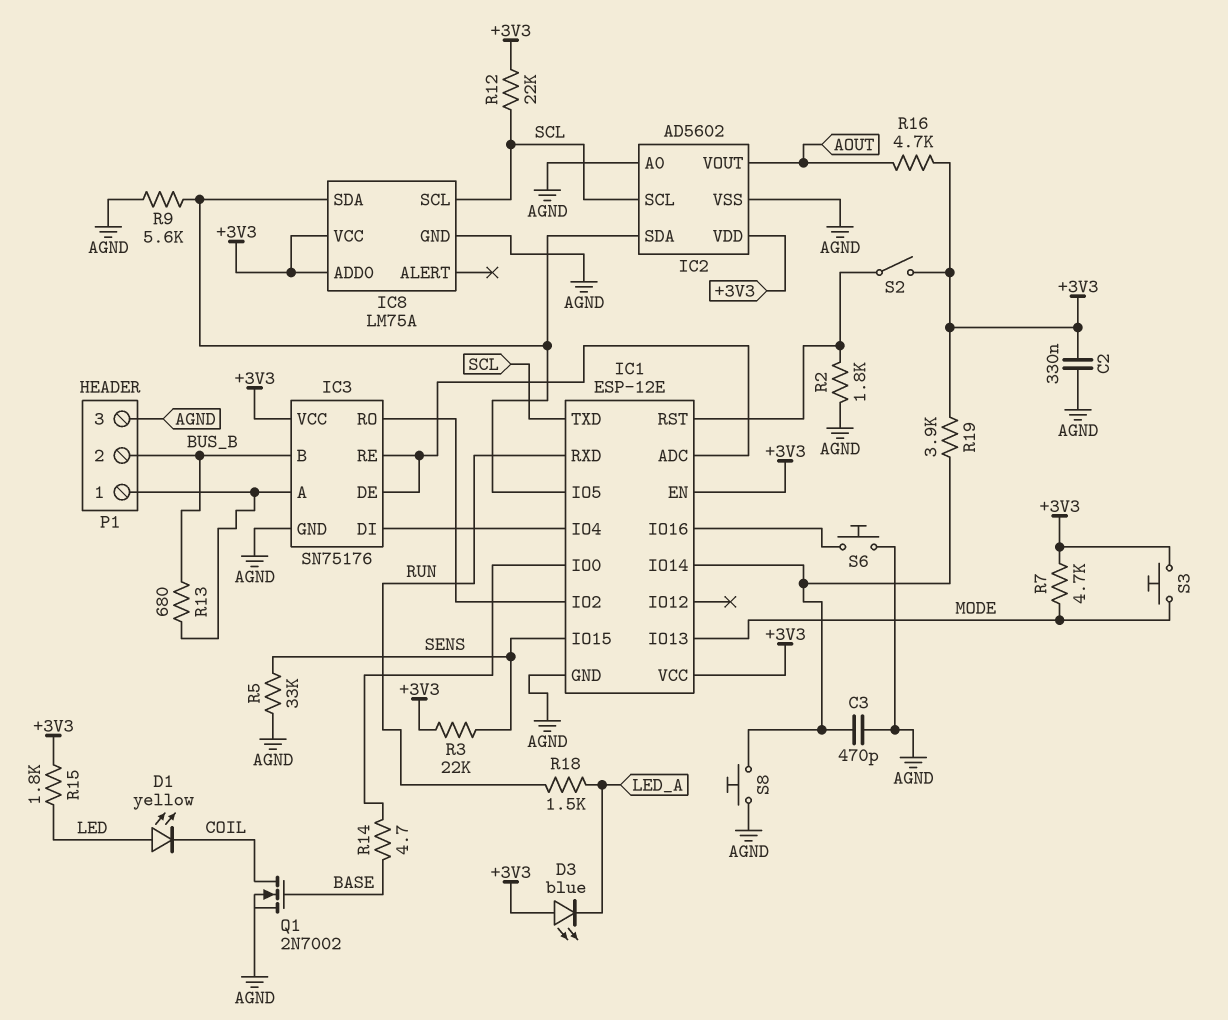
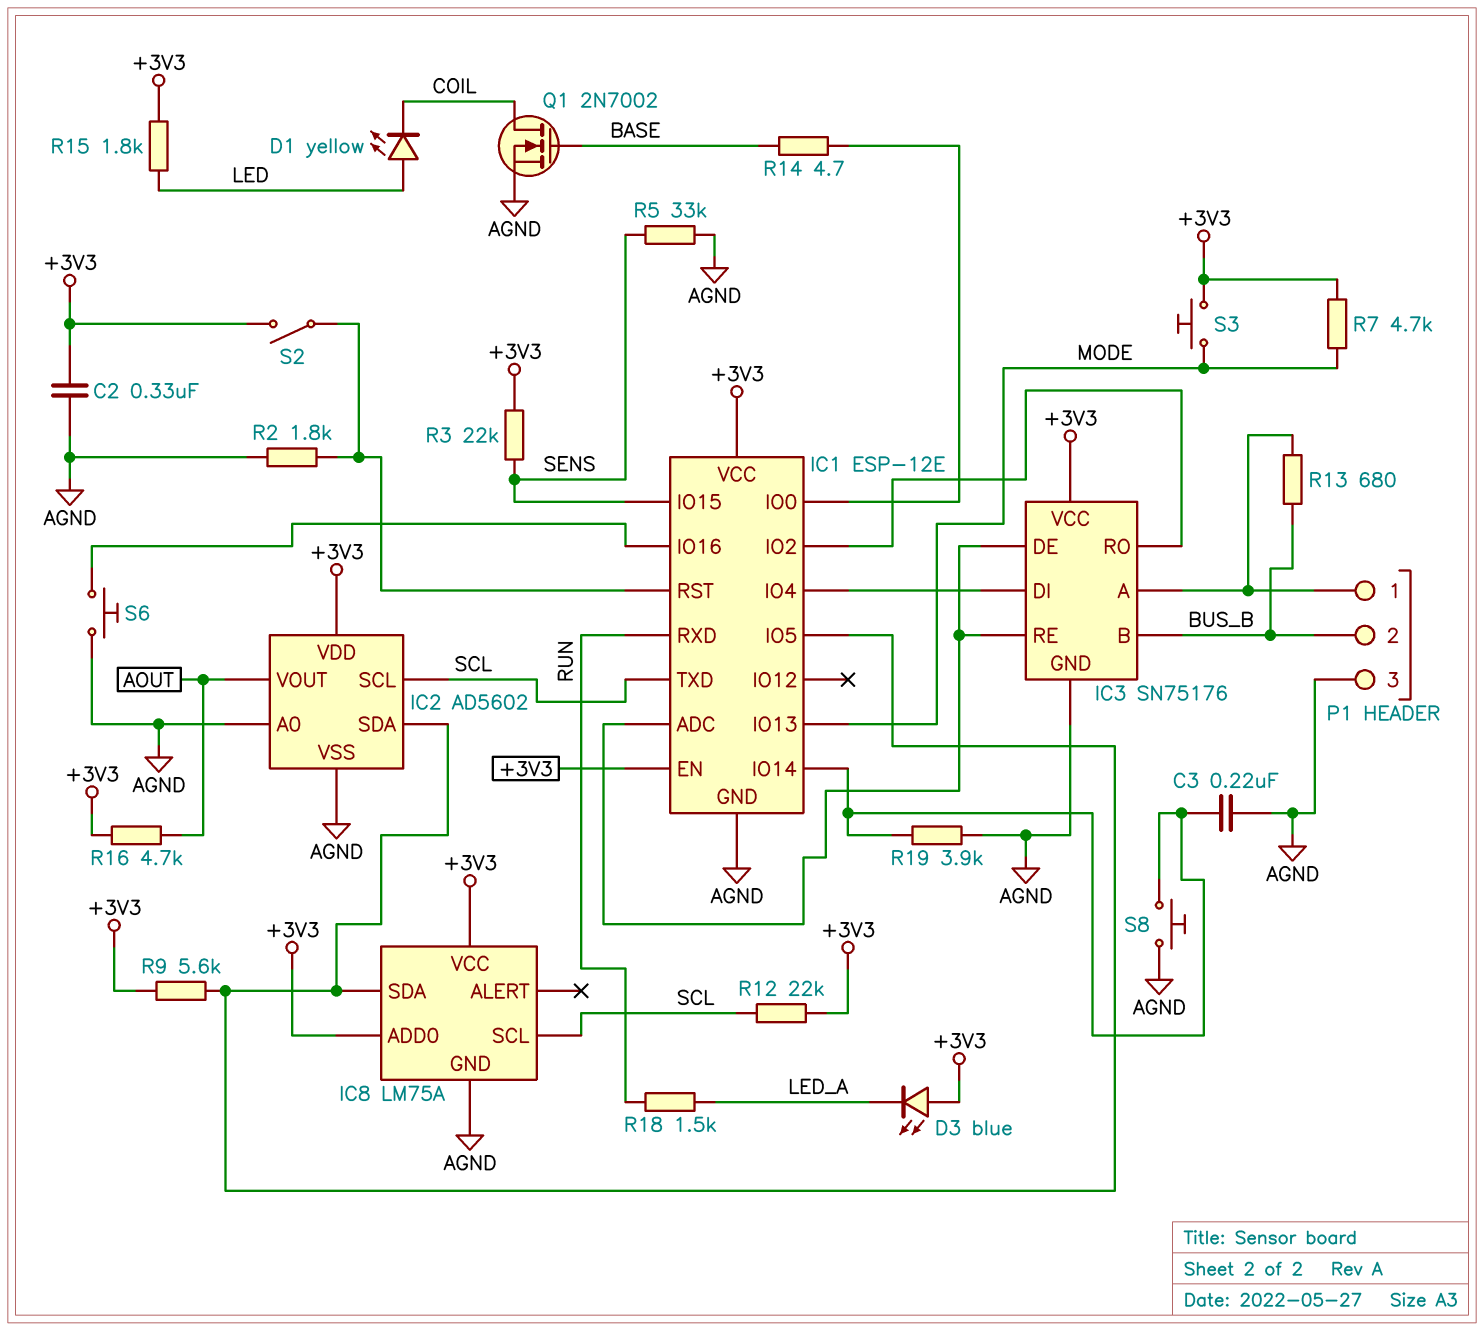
C3: 470pF (AGND, IC1/IO14) -> 220nF (AGND, IC1/IO14)
R9: 5.6k (AGND, IC1/IO5) -> 5.6k (+3V3, IC1/IO5)
R19: 3.9k (+3V3, IC1/IO14) -> 3.9k (AGND, IC1/IO14)

